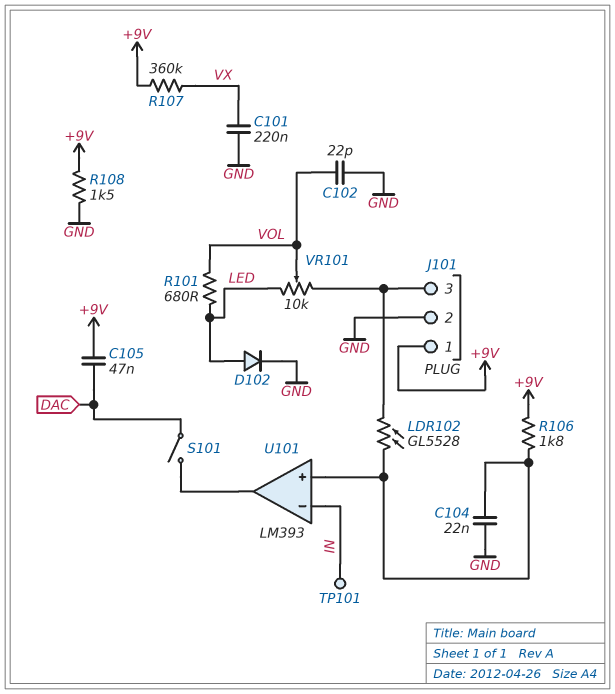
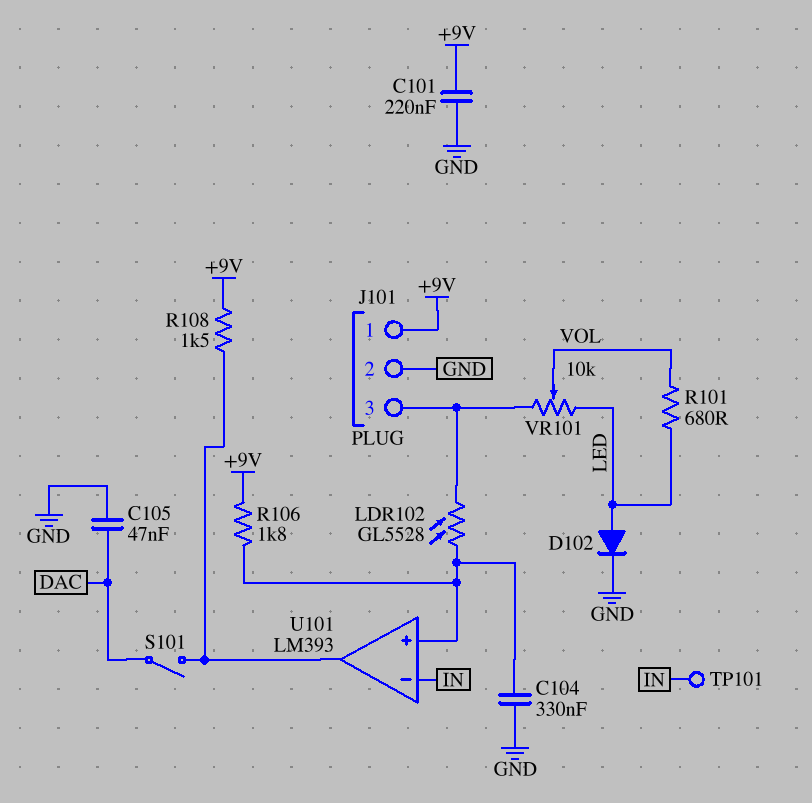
C101: 220nF (GND, VX) -> 220nF (+9V, GND)
C102: 22pF (GND, VOL) -> none
C104: 22nF (GND, U101/in+) -> 330nF (GND, U101/in+)
C105: 47nF (+9V, DAC) -> 47nF (DAC, GND)
R107: 360k (+9V, VX) -> none
R108: 1.5k (+9V, GND) -> 1.5k (+9V, U101/out)

